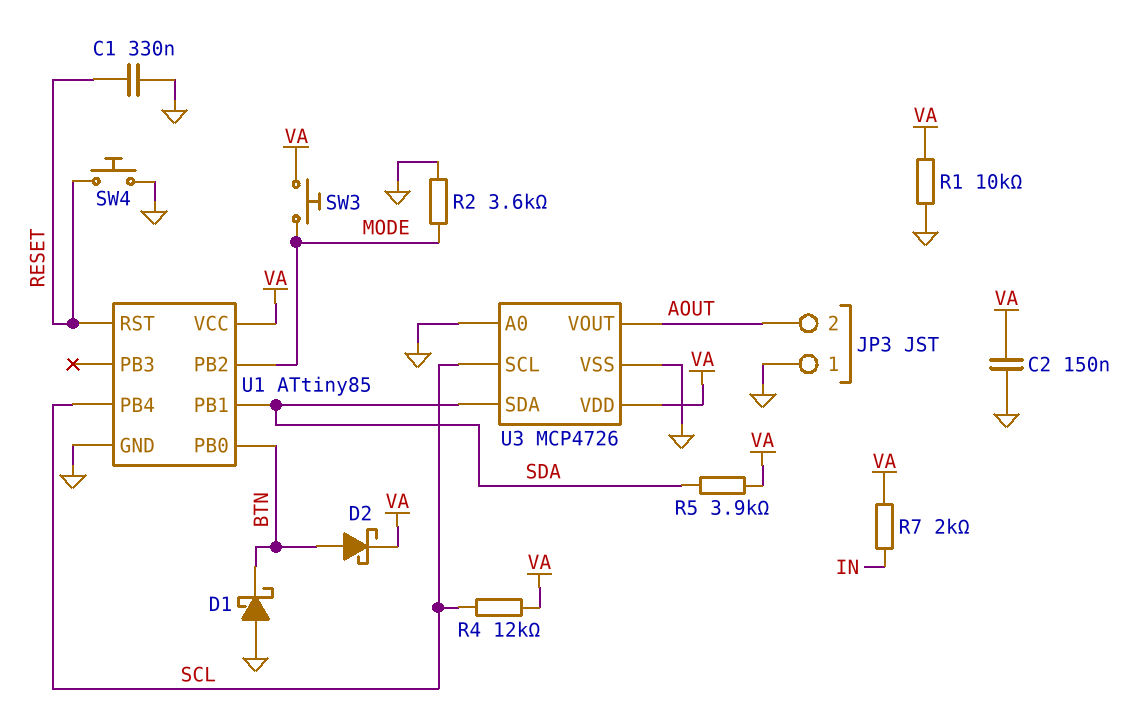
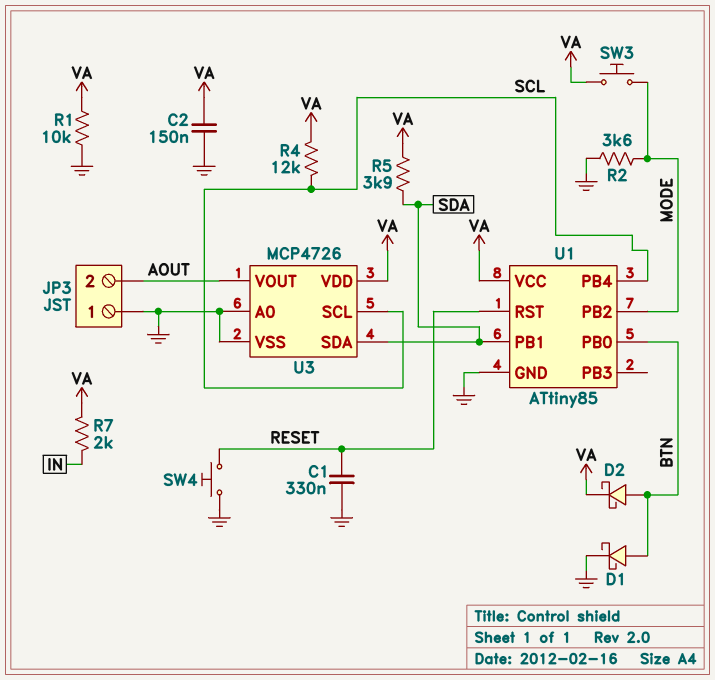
D1: schottky (A GND, K BTN) -> schottky (A BTN, K GND)

